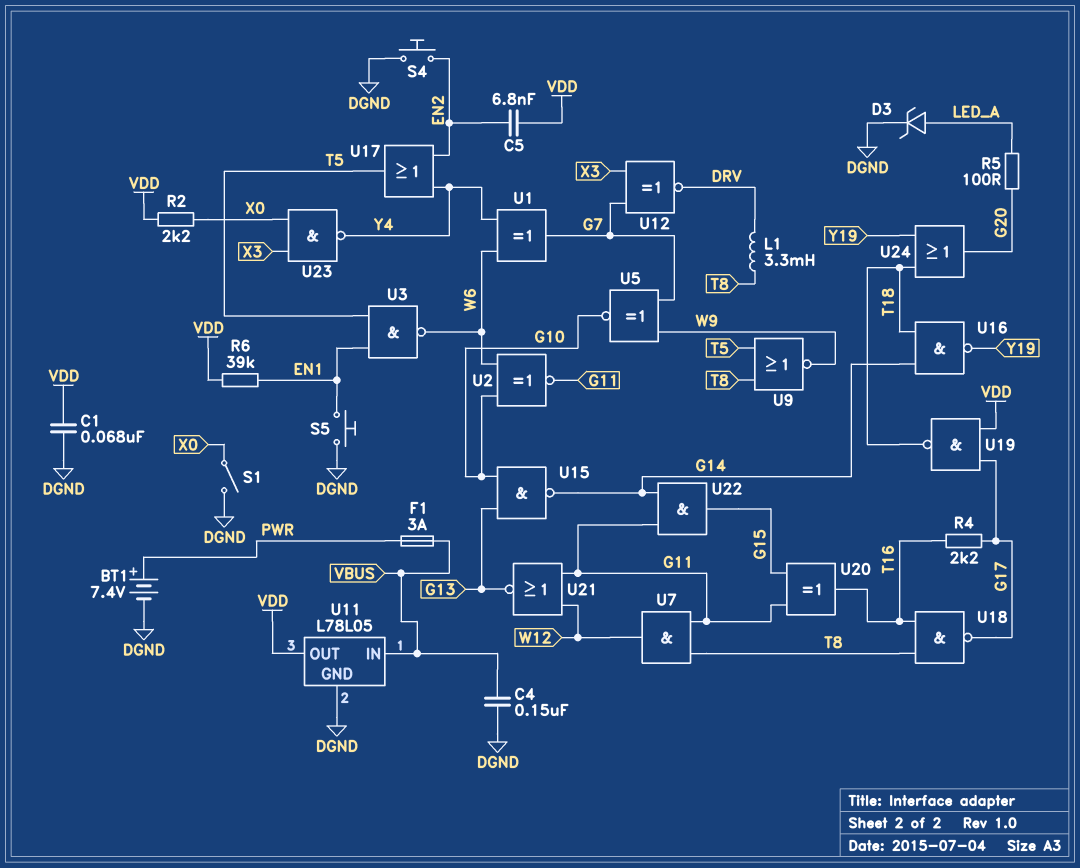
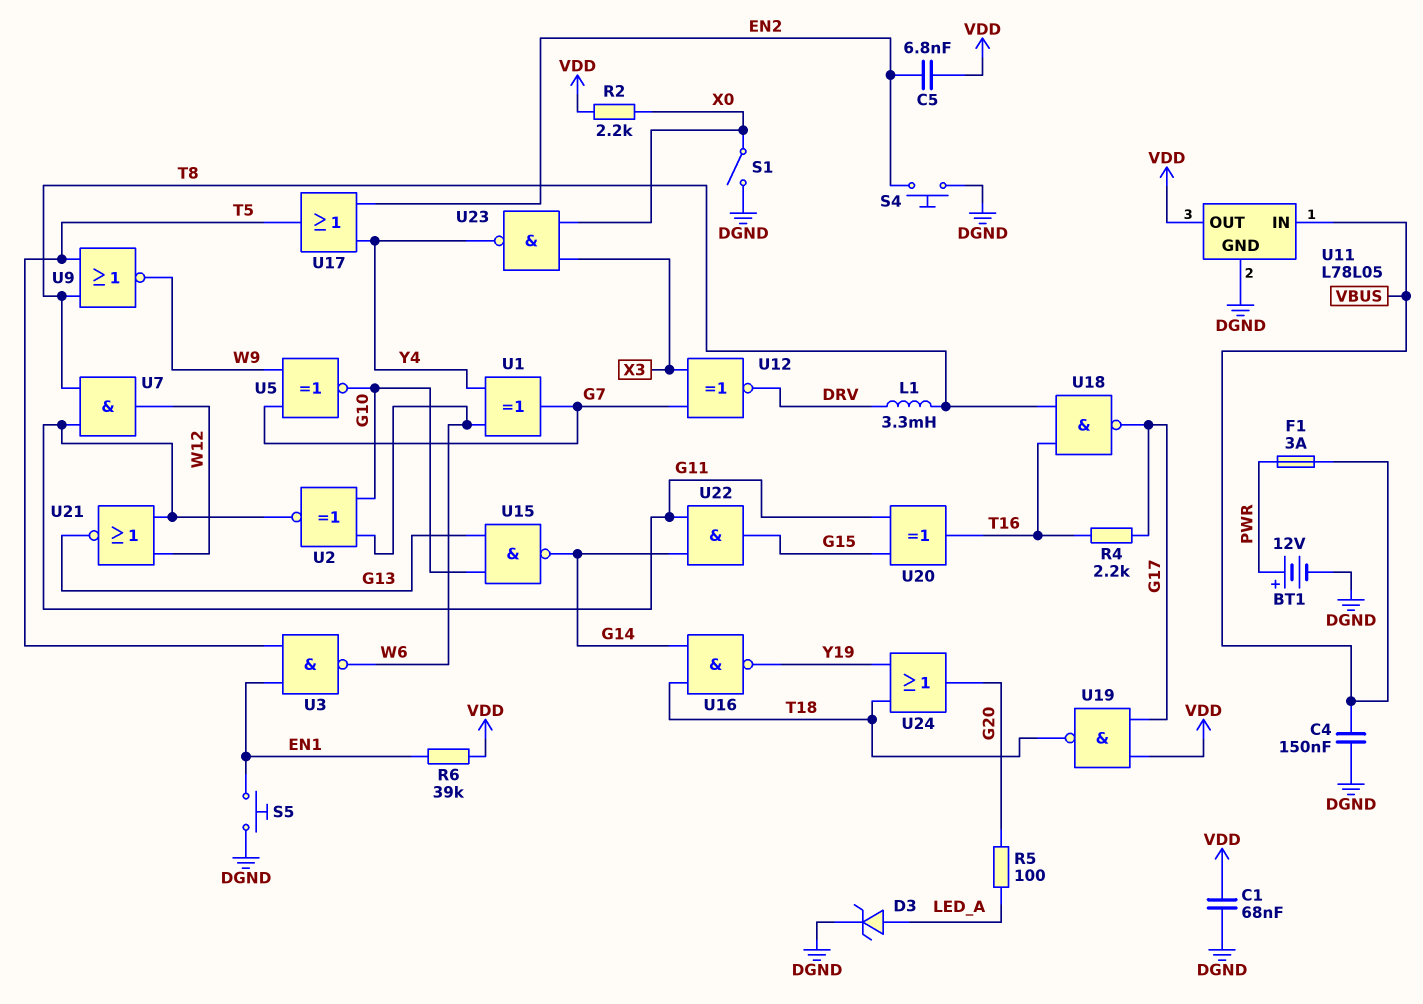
BT1: 7.4V (plus PWR, minus DGND) -> 12V (plus PWR, minus DGND)

